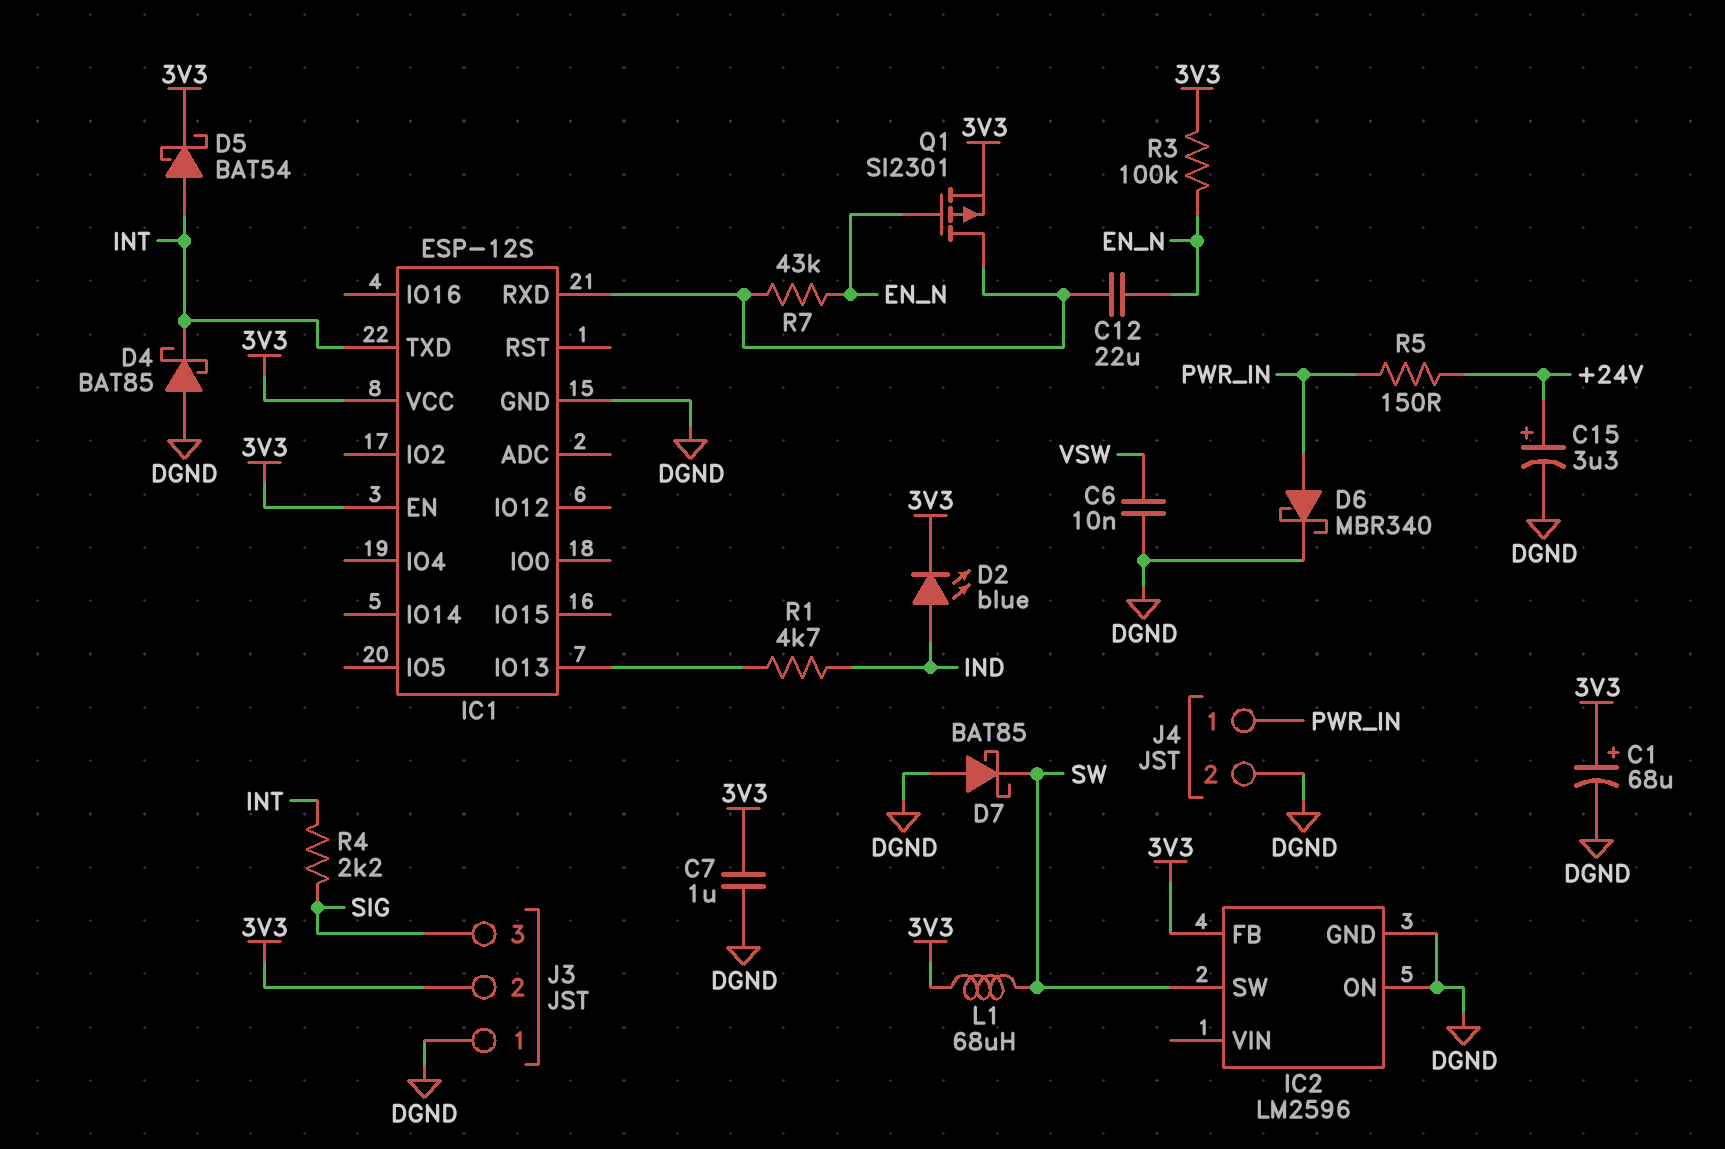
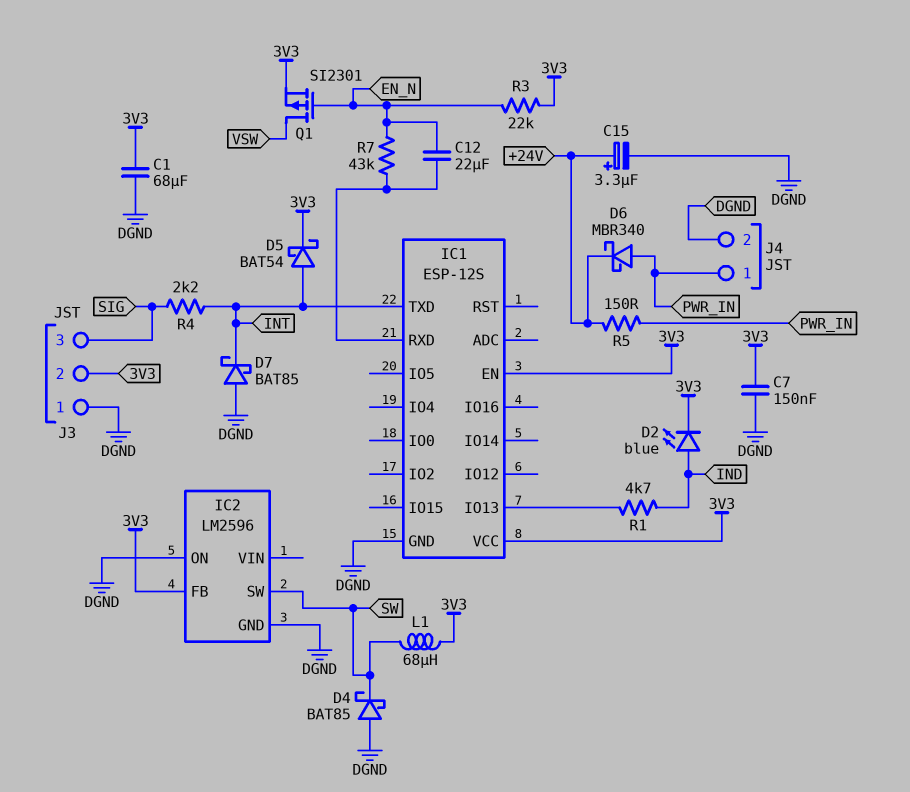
C1: 68uF (plus 3V3, minus DGND) -> 68uF (3V3, DGND)
C6: 10nF (DGND, VSW) -> none
C7: 1uF (3V3, DGND) -> 150nF (3V3, DGND)
D4: schottky BAT85 (A DGND, K INT) -> schottky BAT85 (A DGND, K SW)
D6: schottky MBR340 (A PWR_IN, K DGND) -> schottky MBR340 (A PWR_IN, K +24V)
D7: schottky BAT85 (A DGND, K SW) -> schottky BAT85 (A DGND, K INT)
Q1: PMOS SI2301 (G EN_N, D IC1/RXD, S 3V3) -> PMOS SI2301 (G EN_N, D VSW, S 3V3)
R3: 100k (3V3, EN_N) -> 22k (3V3, EN_N)

